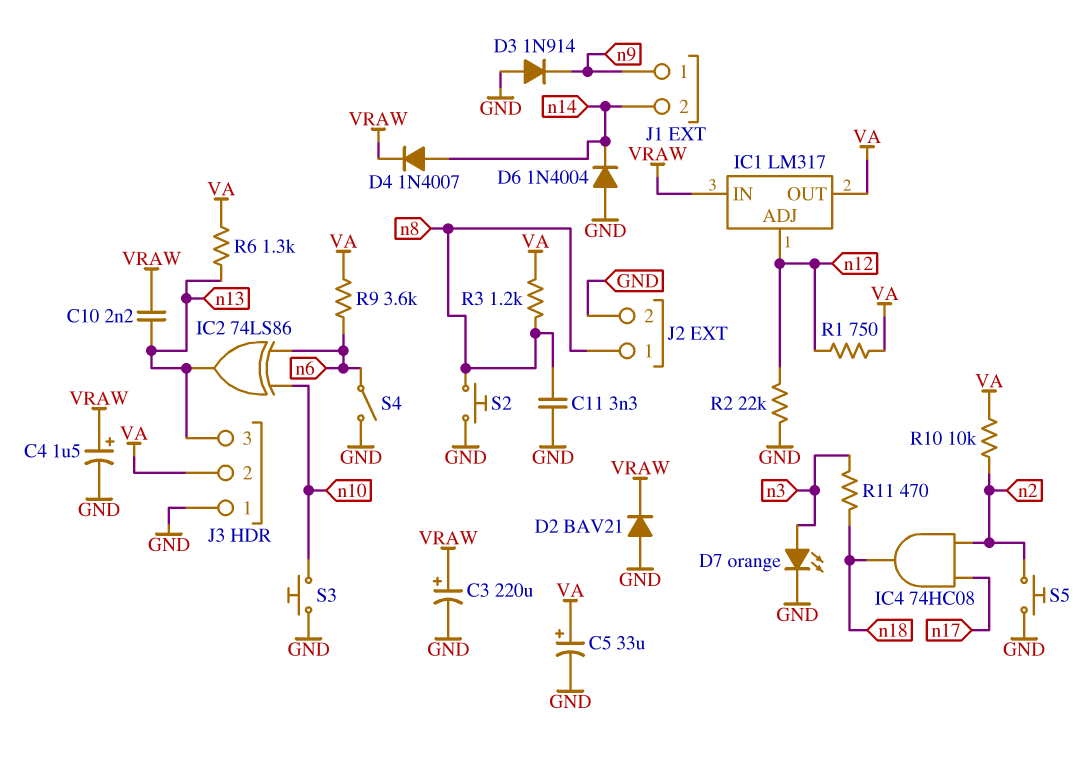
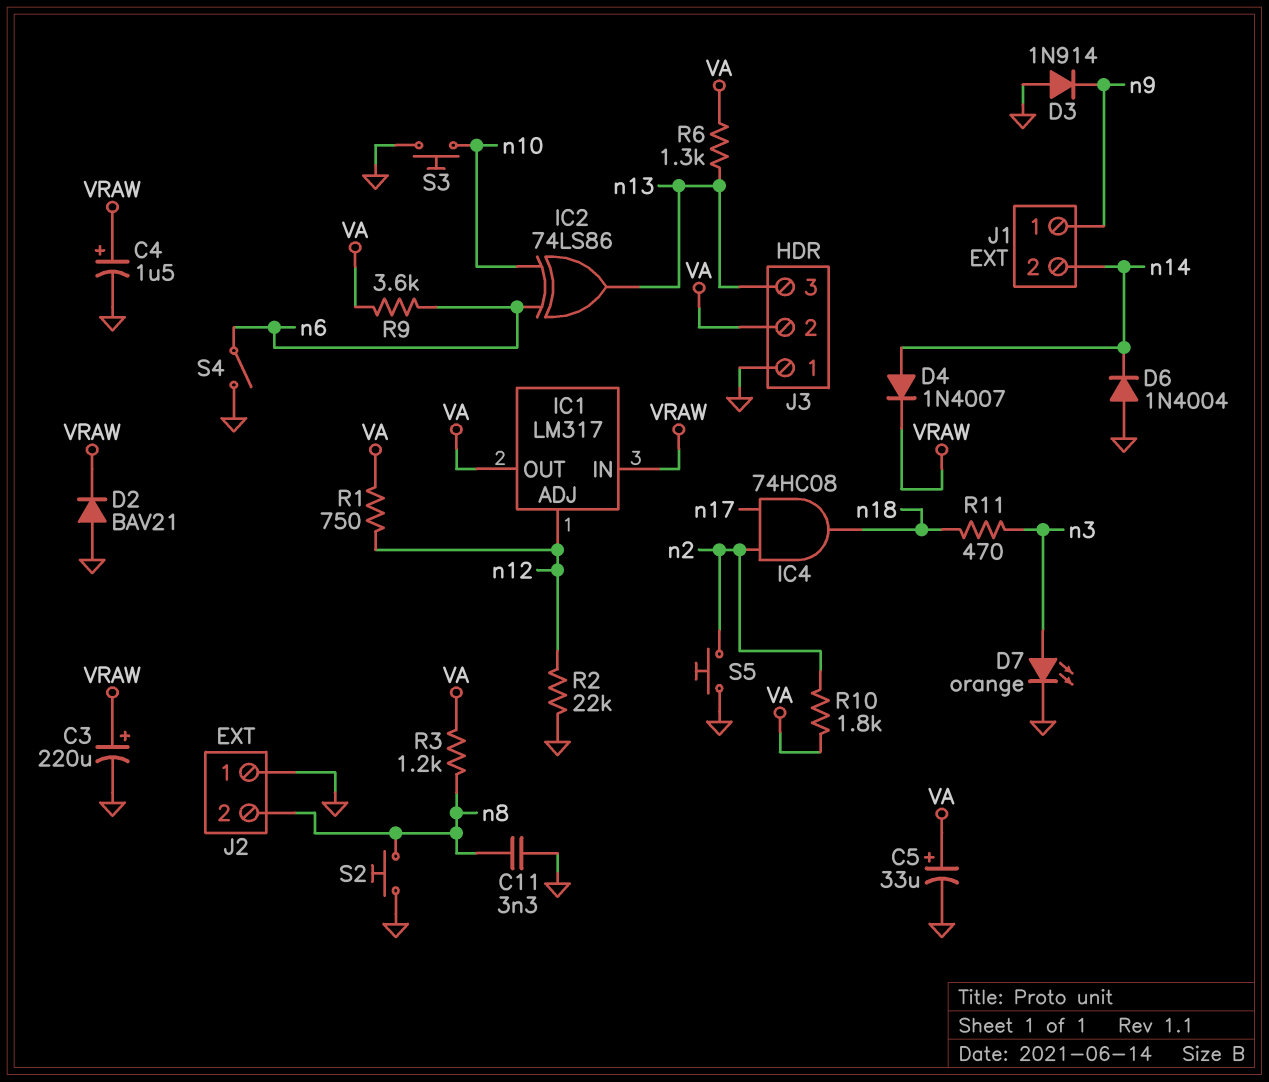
C10: 2.2nF (VRAW, n13) -> none
J2 pin 1: n8 -> GND
J2 pin 2: GND -> n8
R10: 10k (VA, n2) -> 1.8k (VA, n2)

